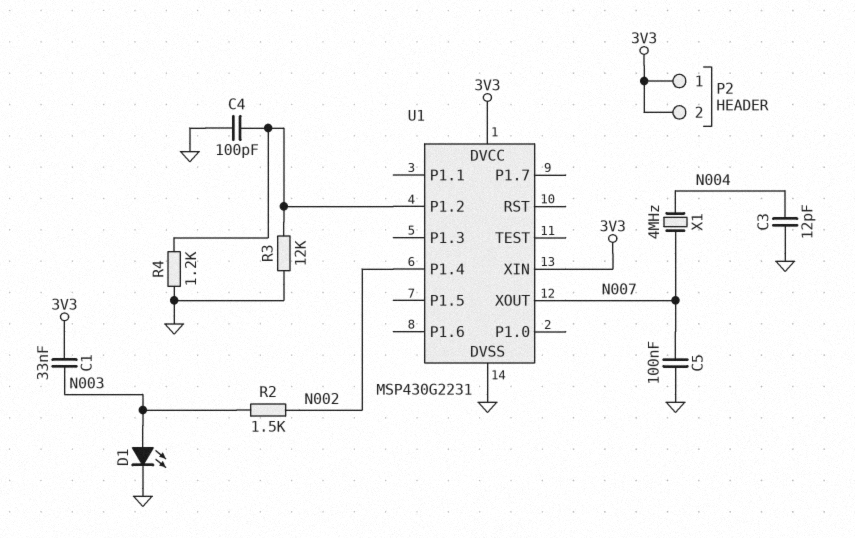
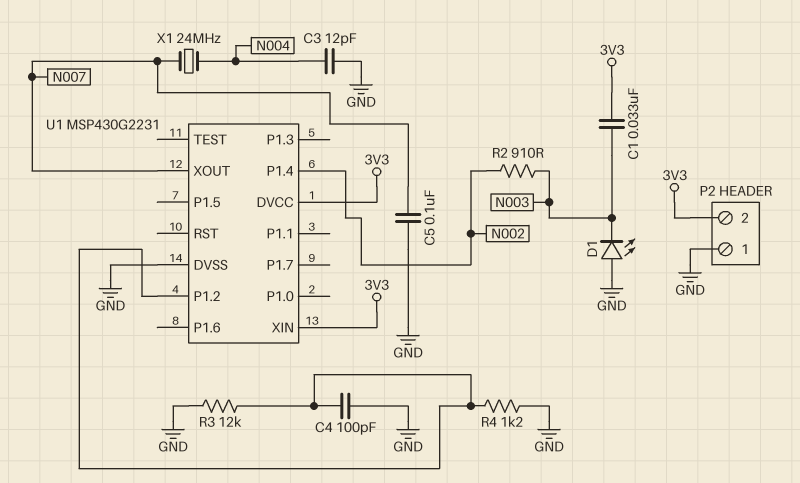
D1: LED (A N003, K GND) -> LED (A GND, K N003)
P2 pin 1: 3V3 -> GND
R2: 1.5k (N002, N003) -> 910 (N002, N003)
X1: 4MHz (N004, N007) -> 24MHz (N004, N007)

